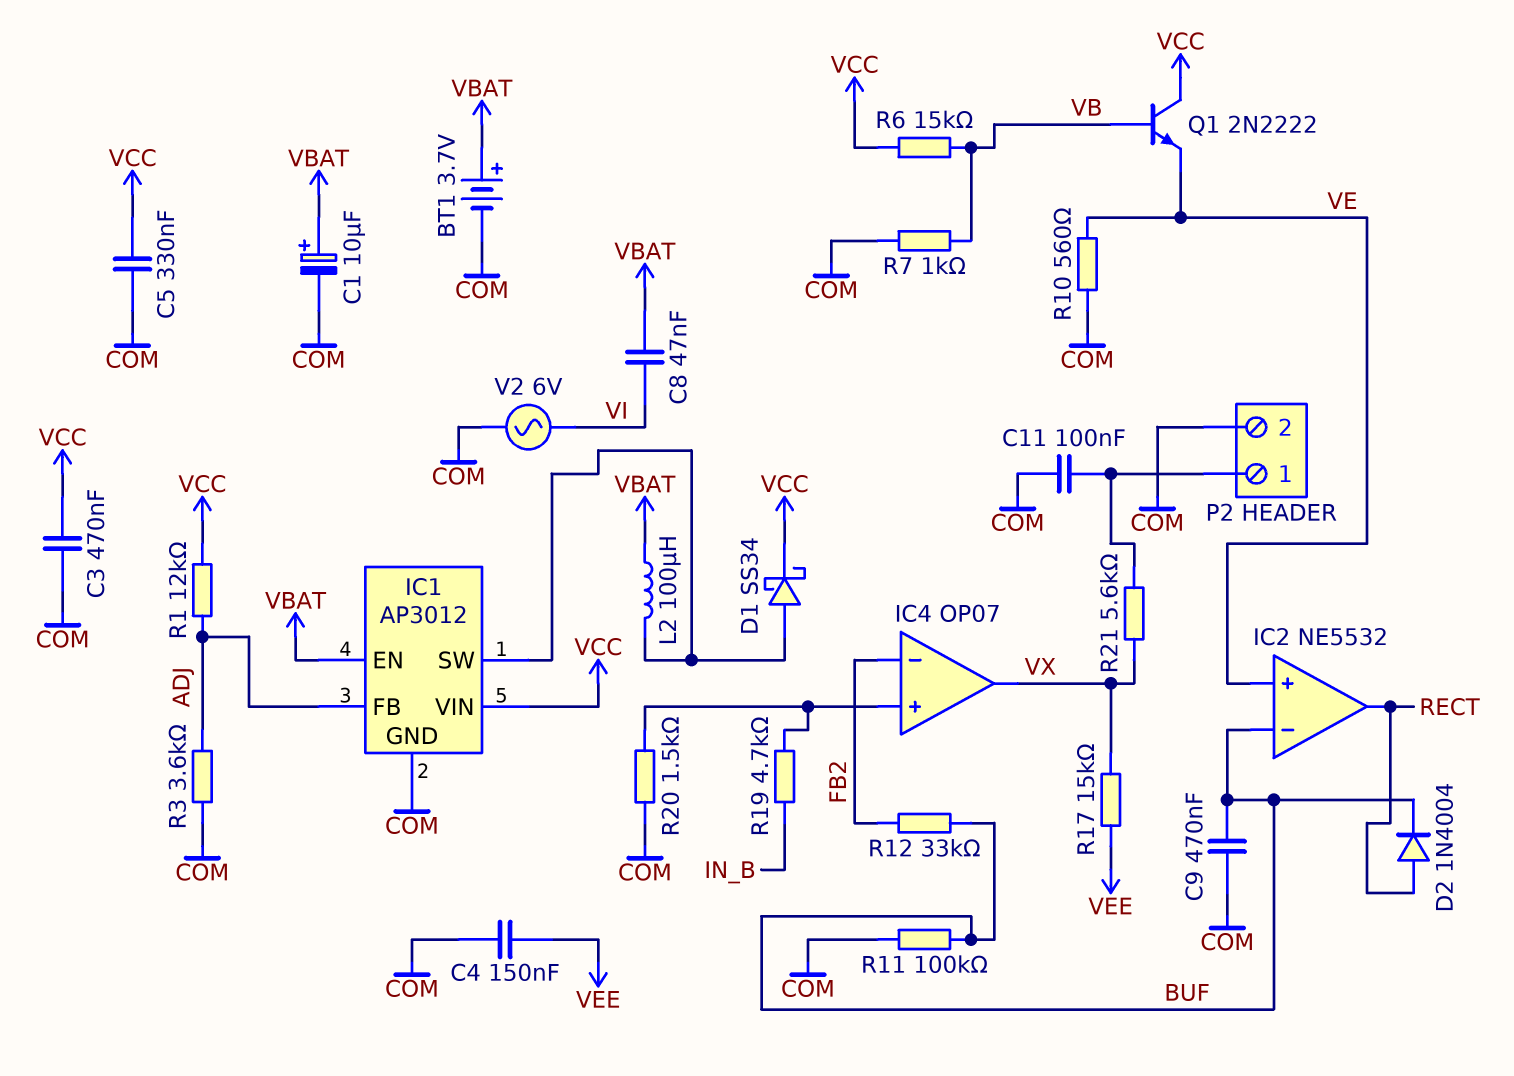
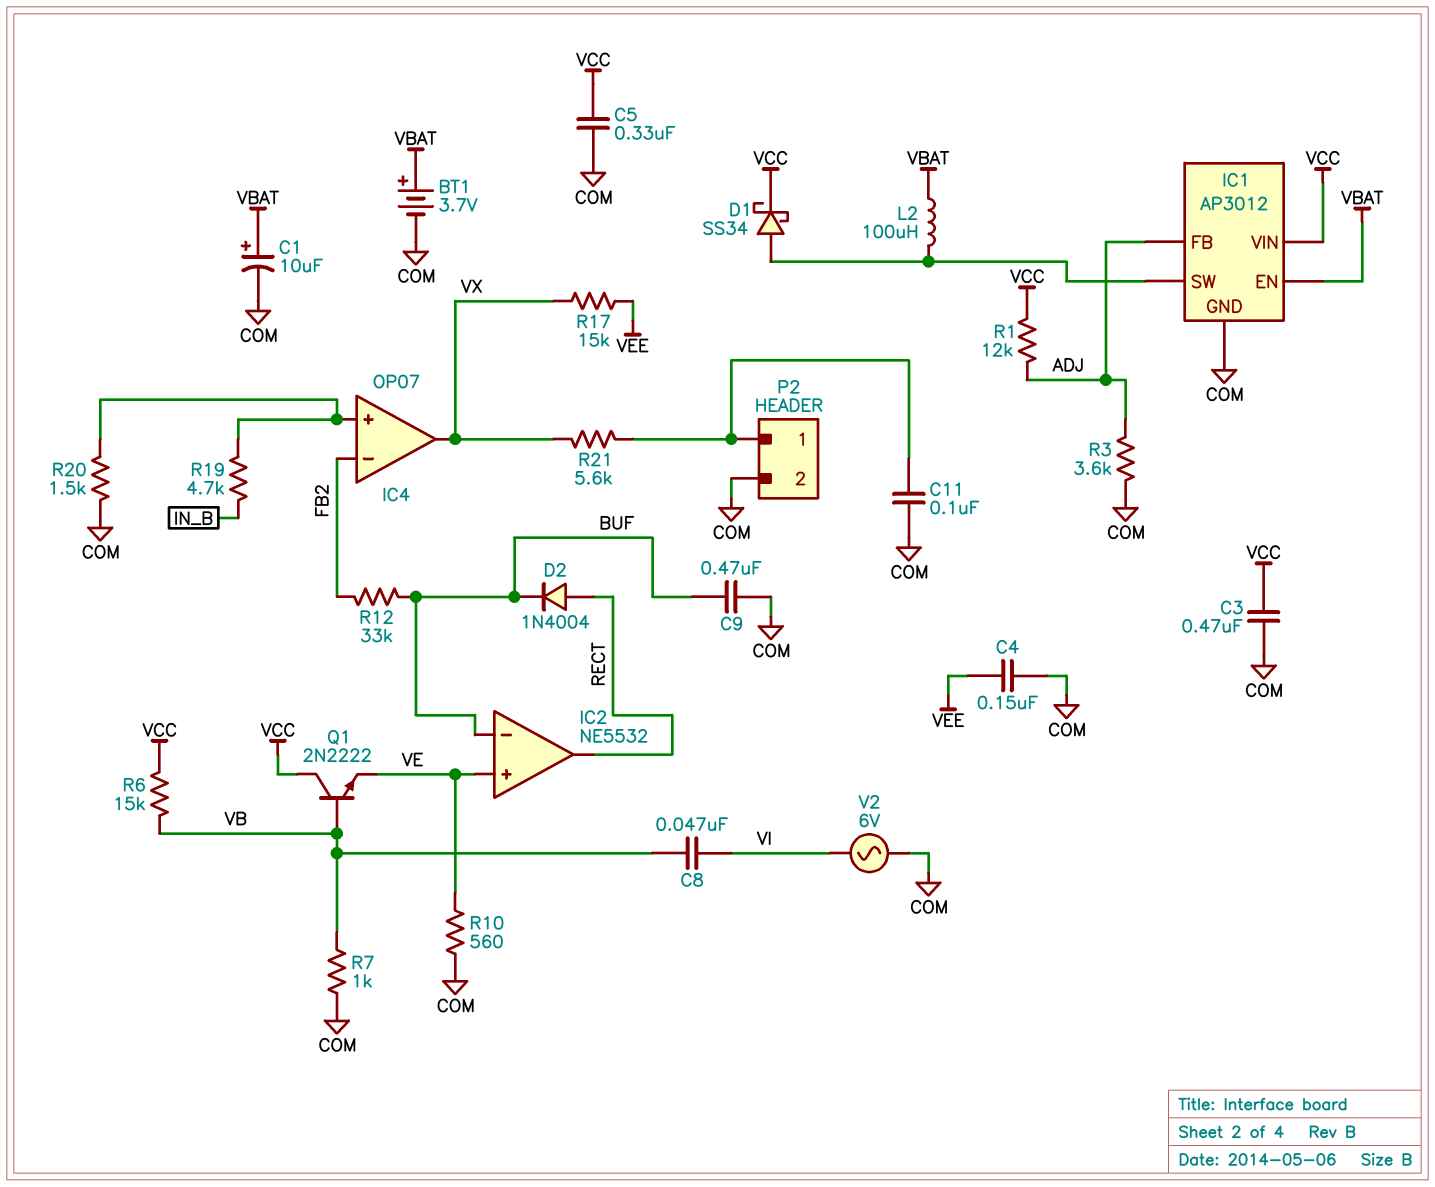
C8: 47nF (VBAT, VI) -> 47nF (VB, VI)
R11: 100k (BUF, COM) -> none

